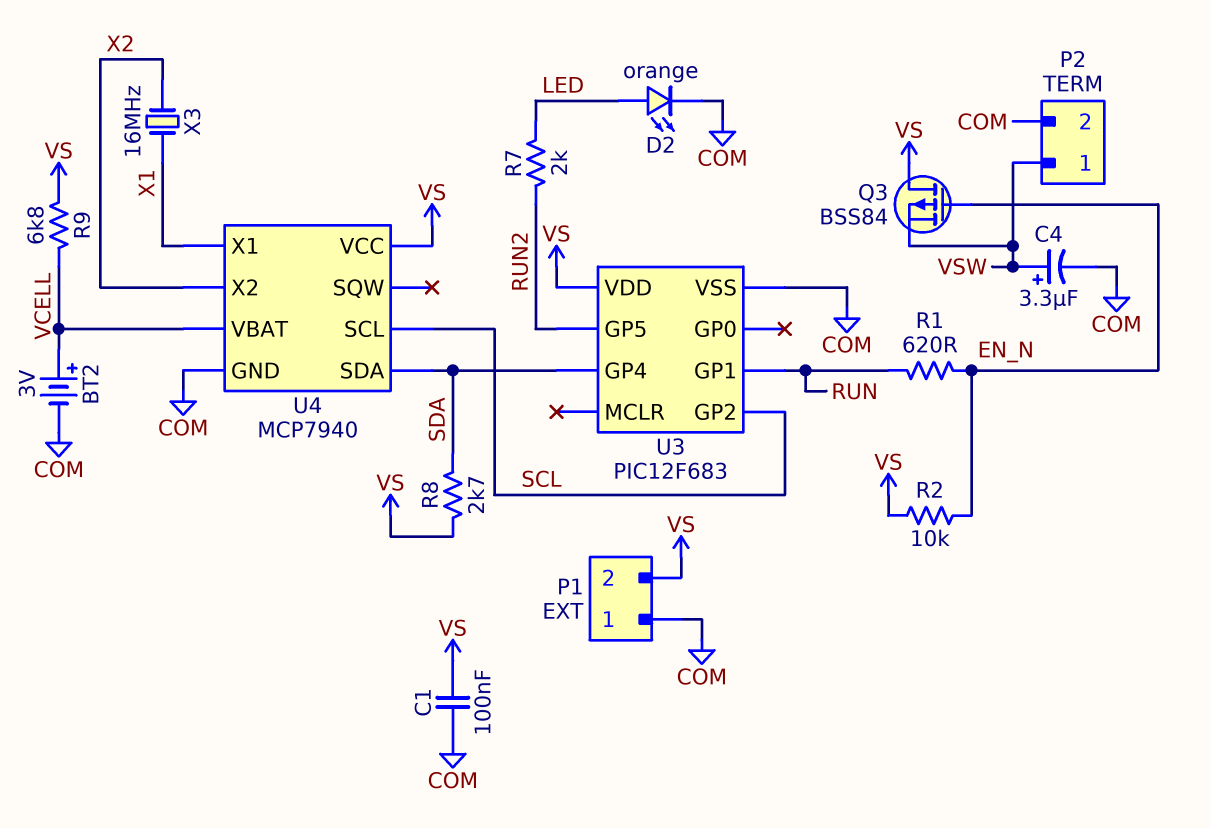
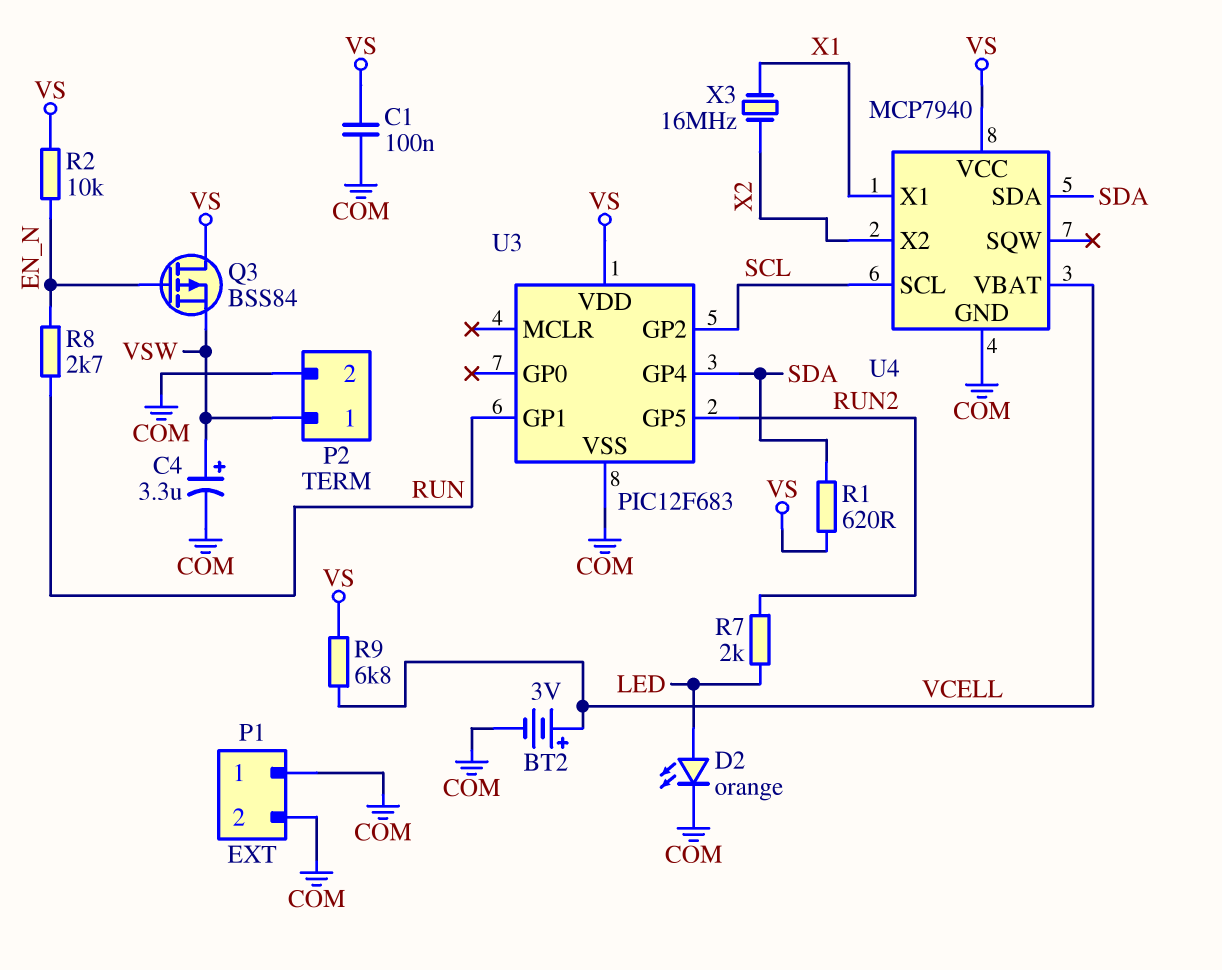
P1 pin 2: VS -> COM
R1: 620 (EN_N, RUN) -> 620 (SDA, VS)
R8: 2.7k (SDA, VS) -> 2.7k (EN_N, RUN)

